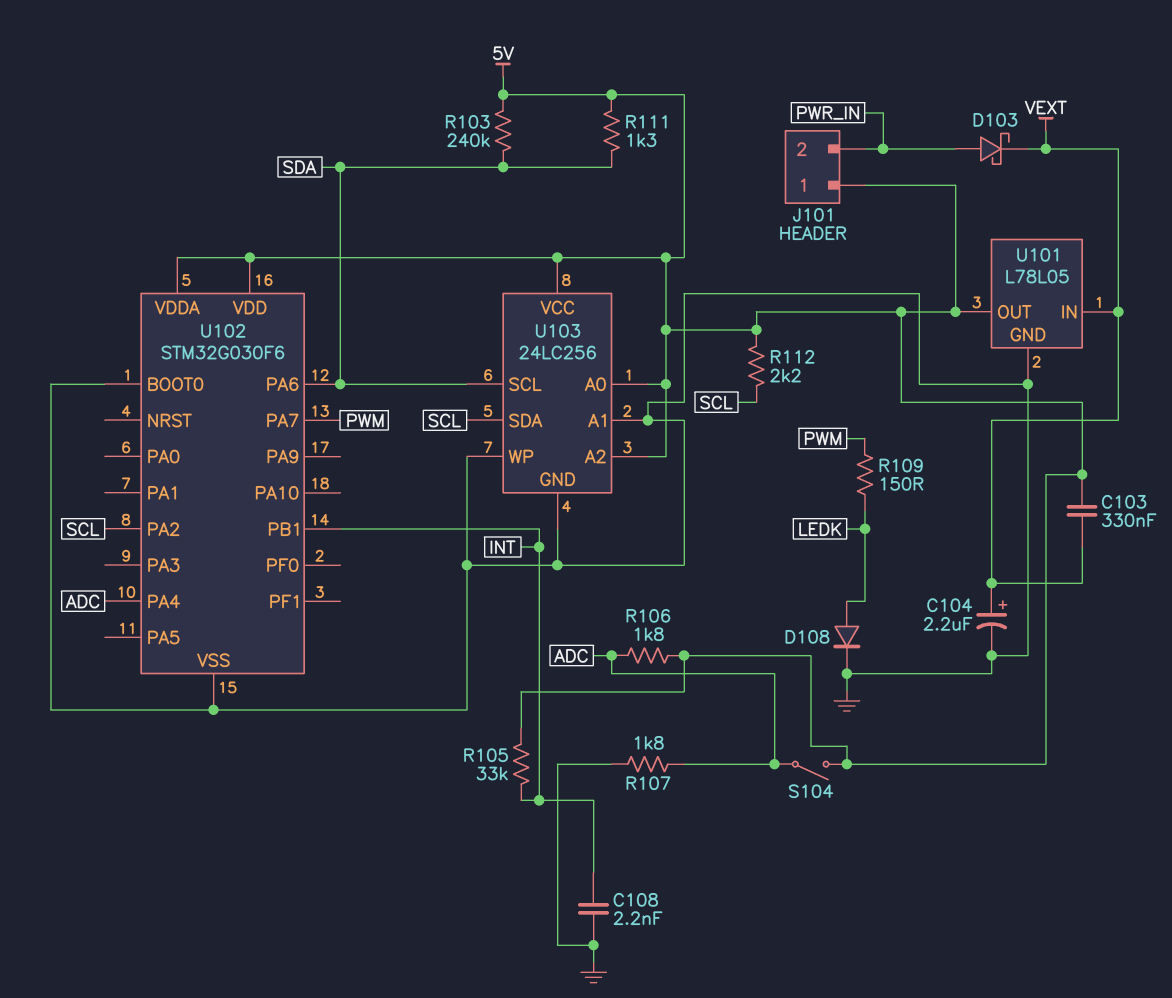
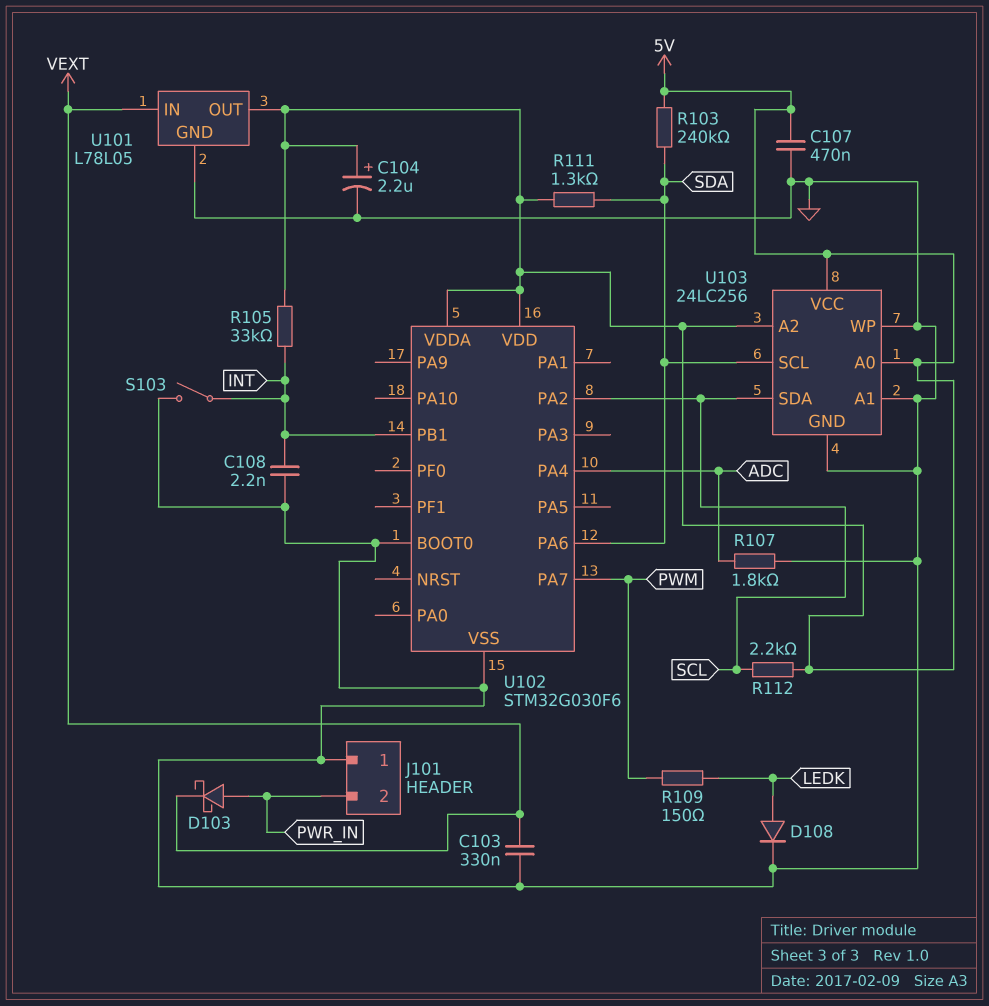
C103: 330nF (5V, VEXT) -> 330nF (GND, VEXT)
C104: 2.2uF (plus VEXT, minus GND) -> 2.2uF (plus 5V, minus GND)
C107: none -> 470nF (5V, GND)
J101 pin 1: 5V -> GND
R106: 1.8k (5V, ADC) -> none
S103: none -> switch (GND, INT)
S104: switch (5V, ADC) -> none

